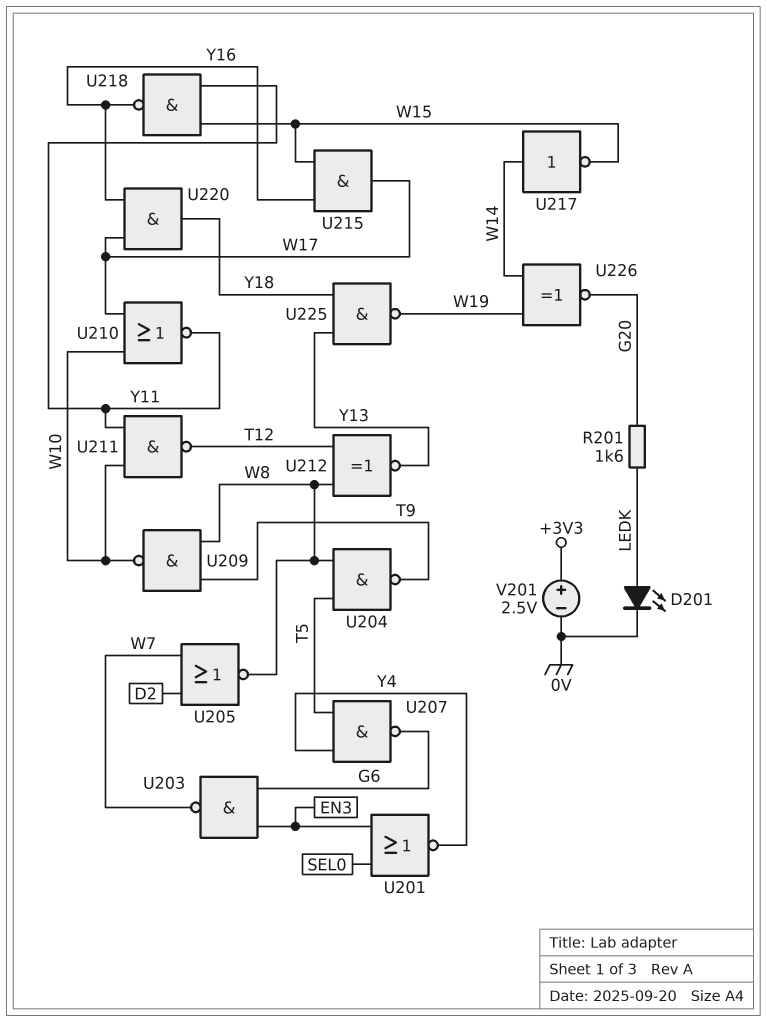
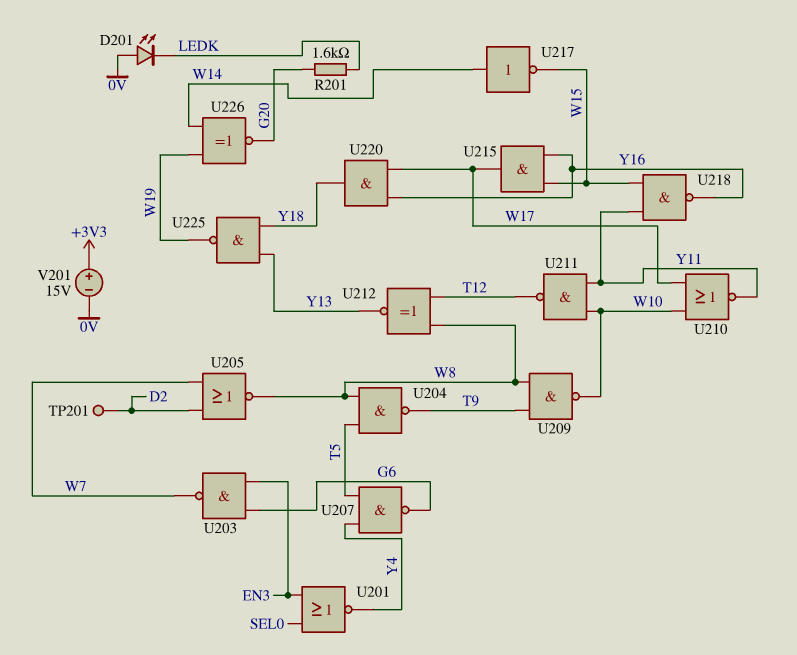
D201: LED (A LEDK, K 0V) -> LED (A 0V, K LEDK)
TP201: none -> test point (D2)
V201: 2.5V (plus +3V3, minus 0V) -> 15V (plus +3V3, minus 0V)

